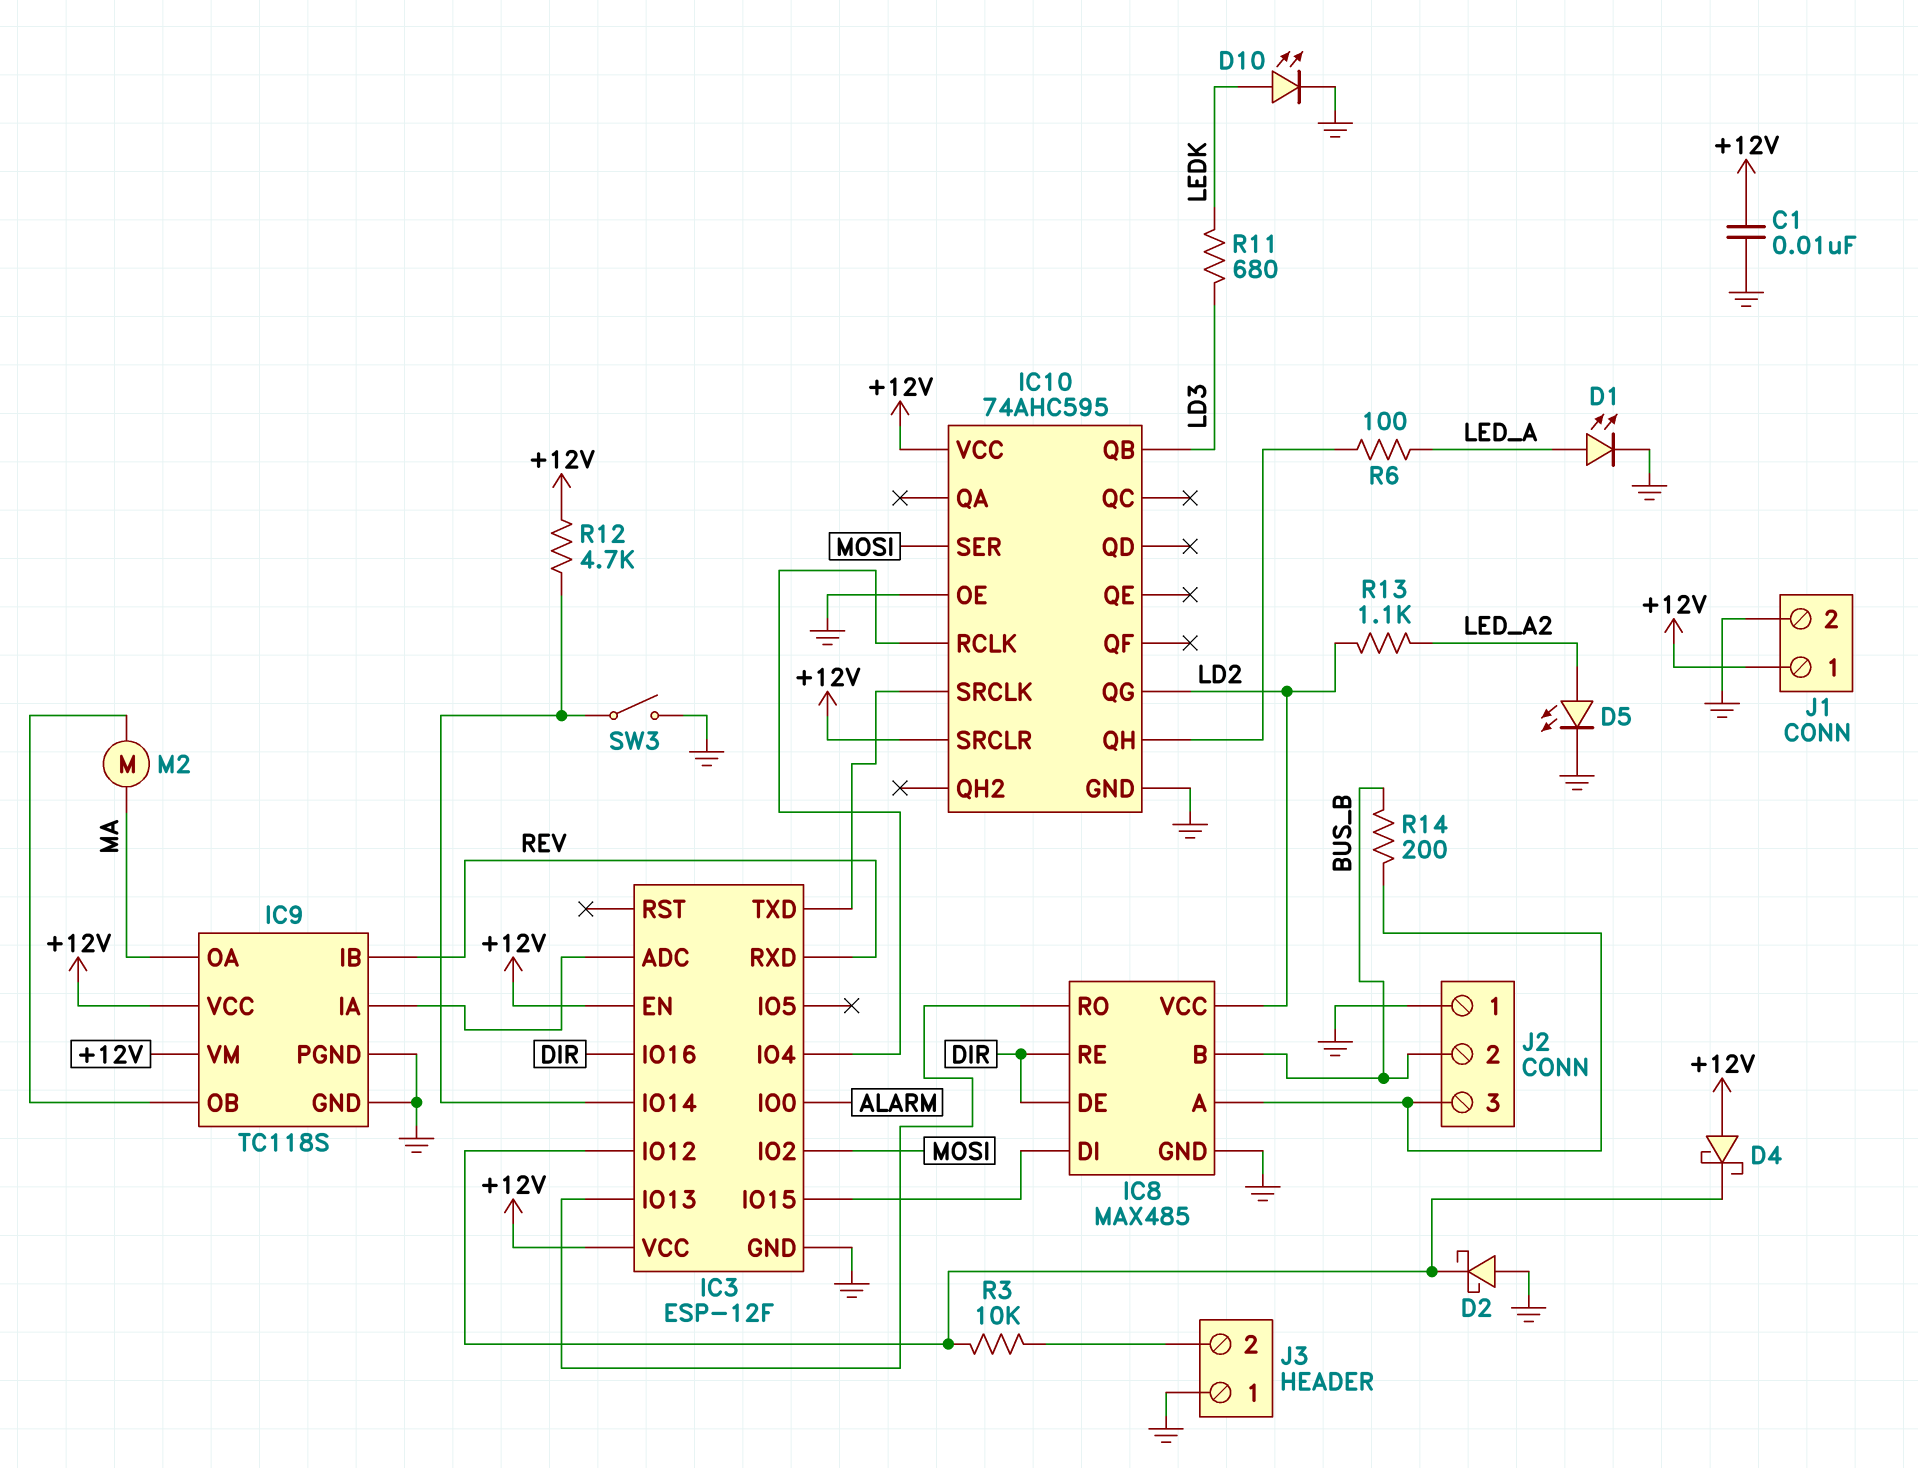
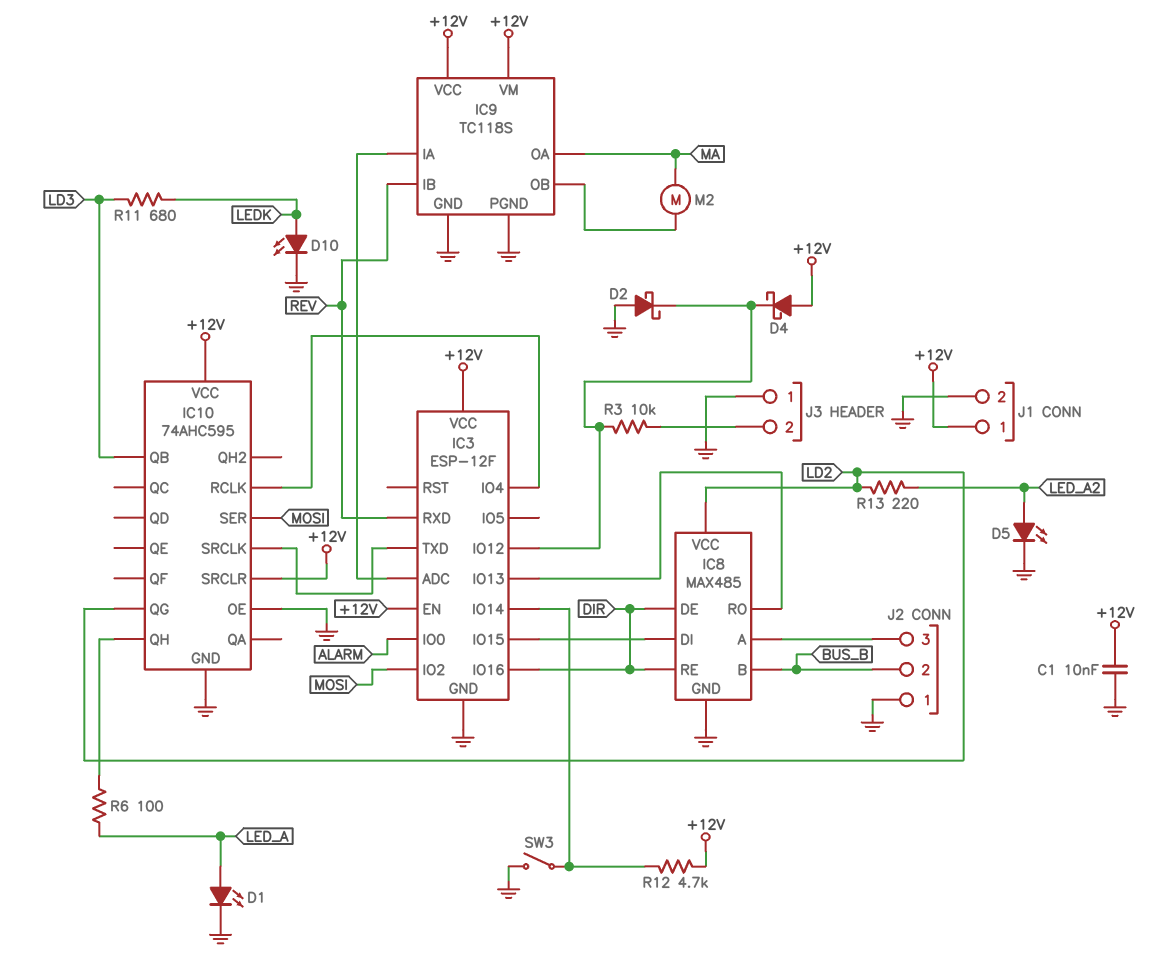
R13: 1.1k (LD2, LED_A2) -> 220 (LD2, LED_A2)
R14: 200 (BUS_B, IC8/A) -> none

